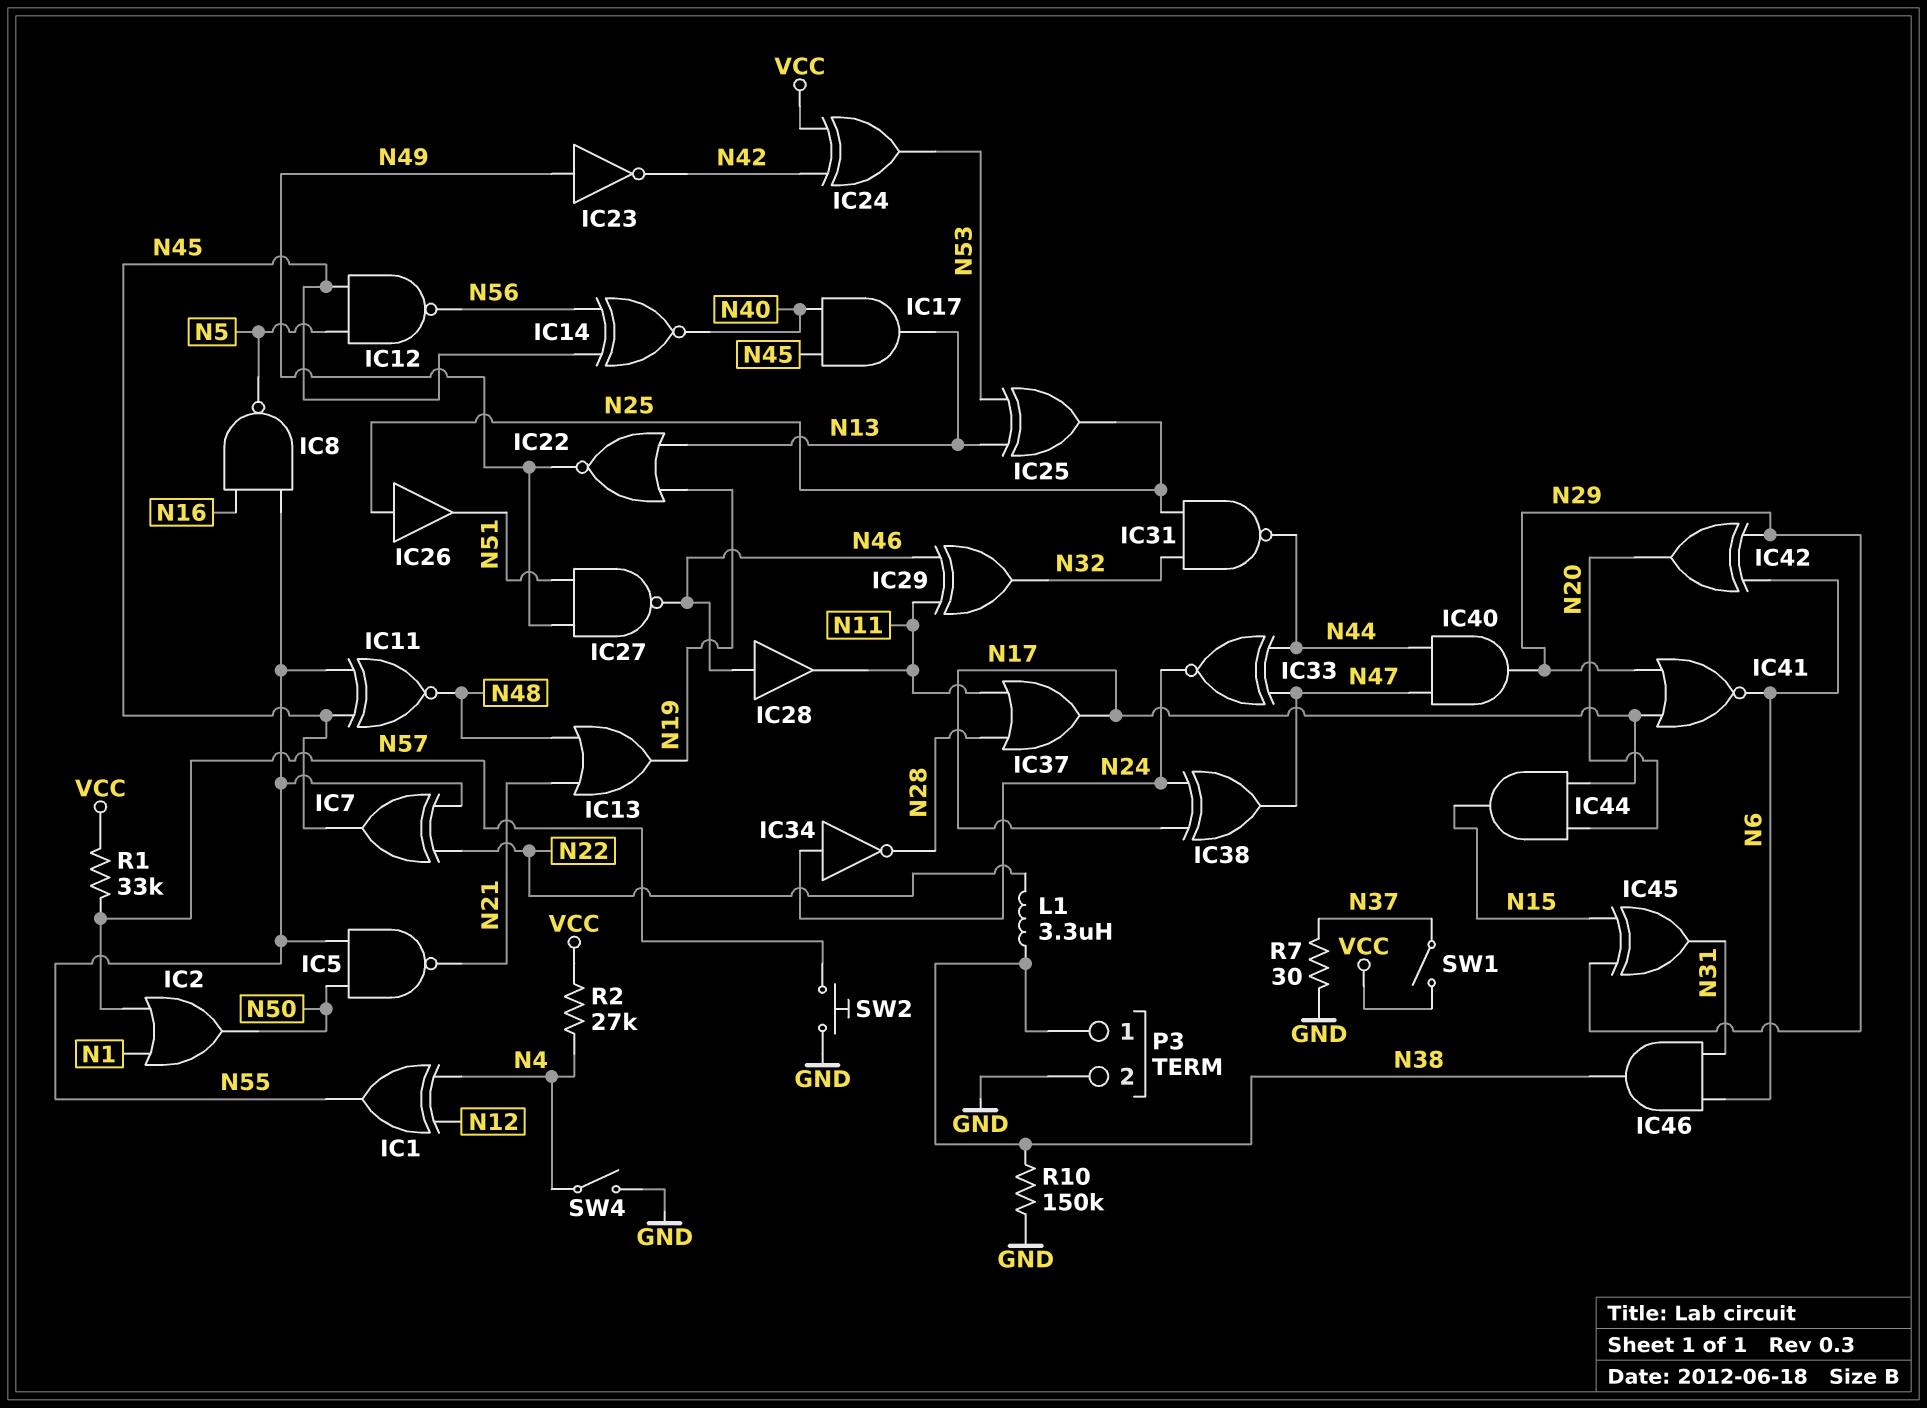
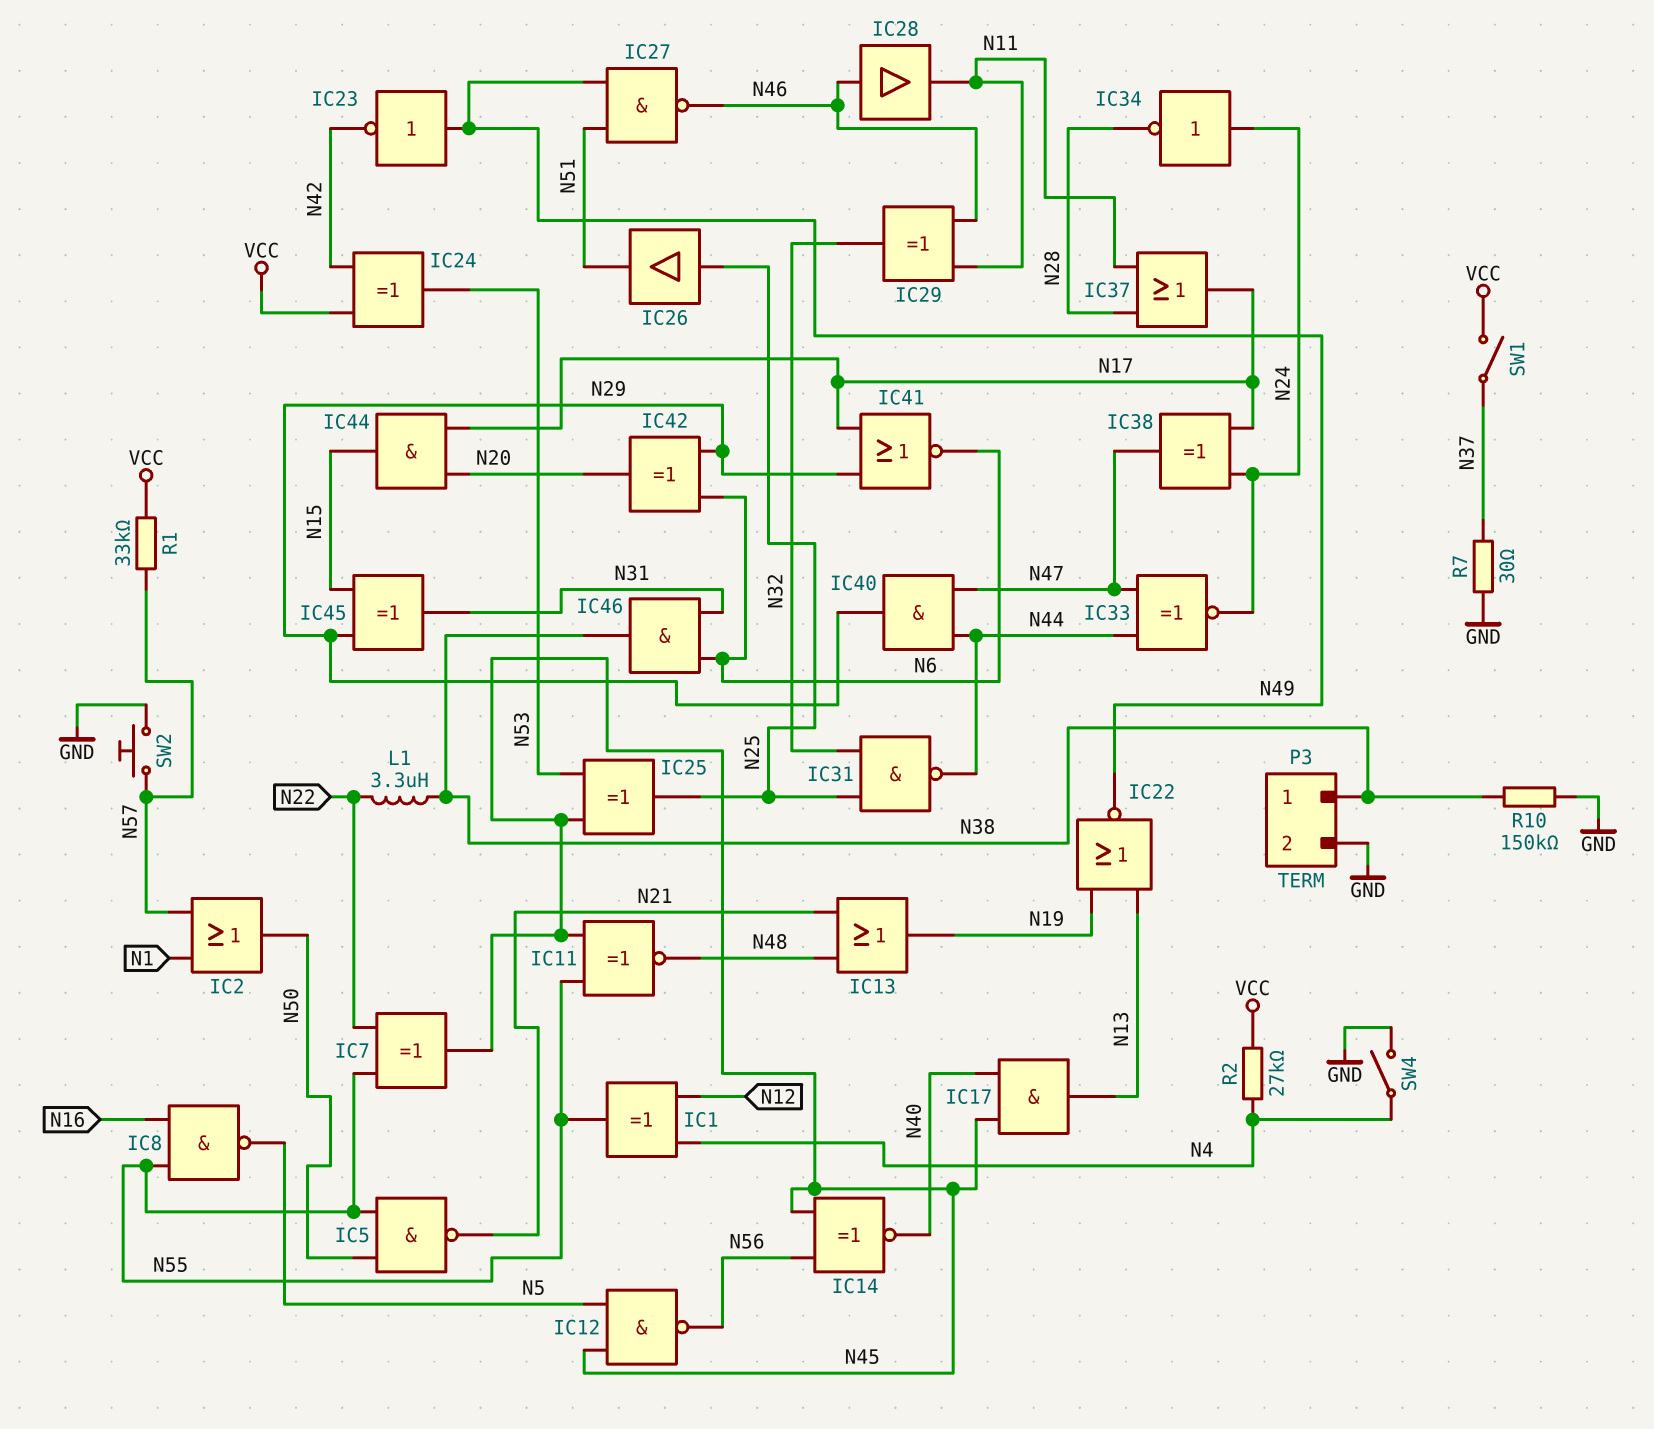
IC25: XOR (in N13, in N53, out N25) -> XOR (in N45, in N53, out N25)

